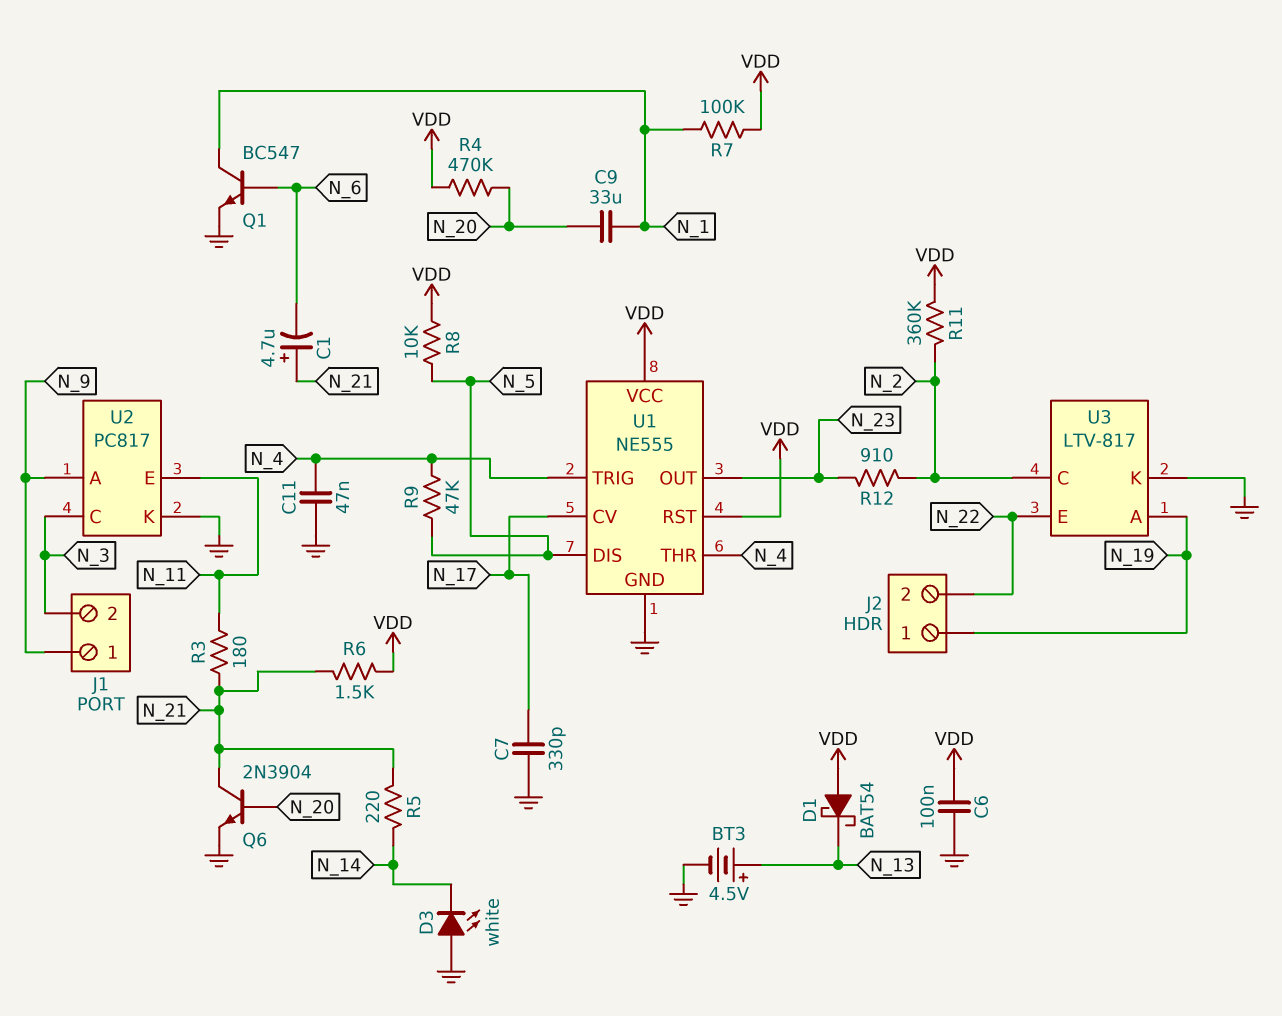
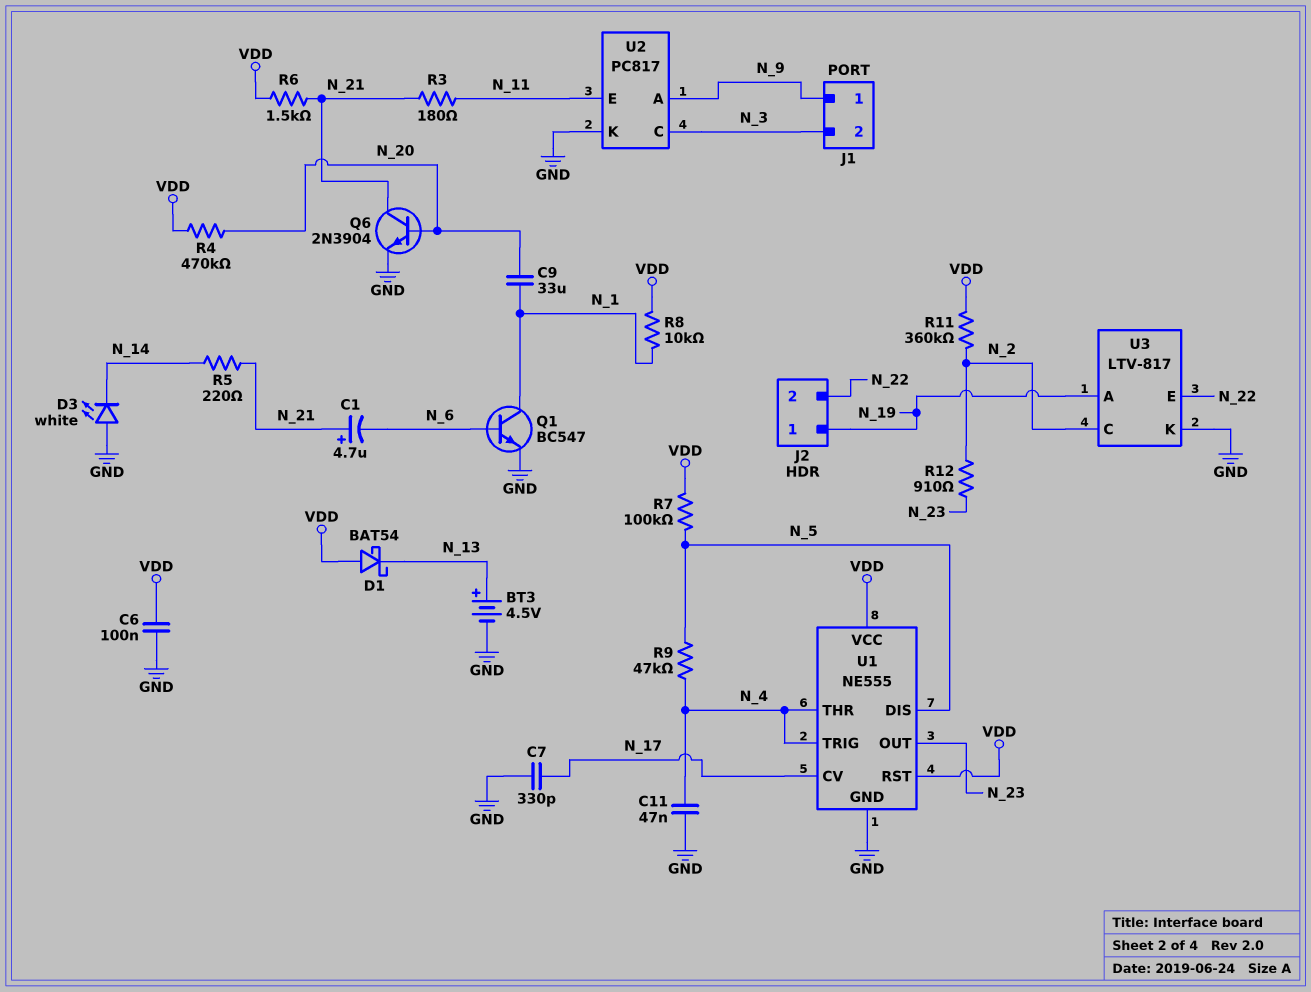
R7: 100k (N_1, VDD) -> 100k (N_5, VDD)
R8: 10k (N_5, VDD) -> 10k (N_1, VDD)

